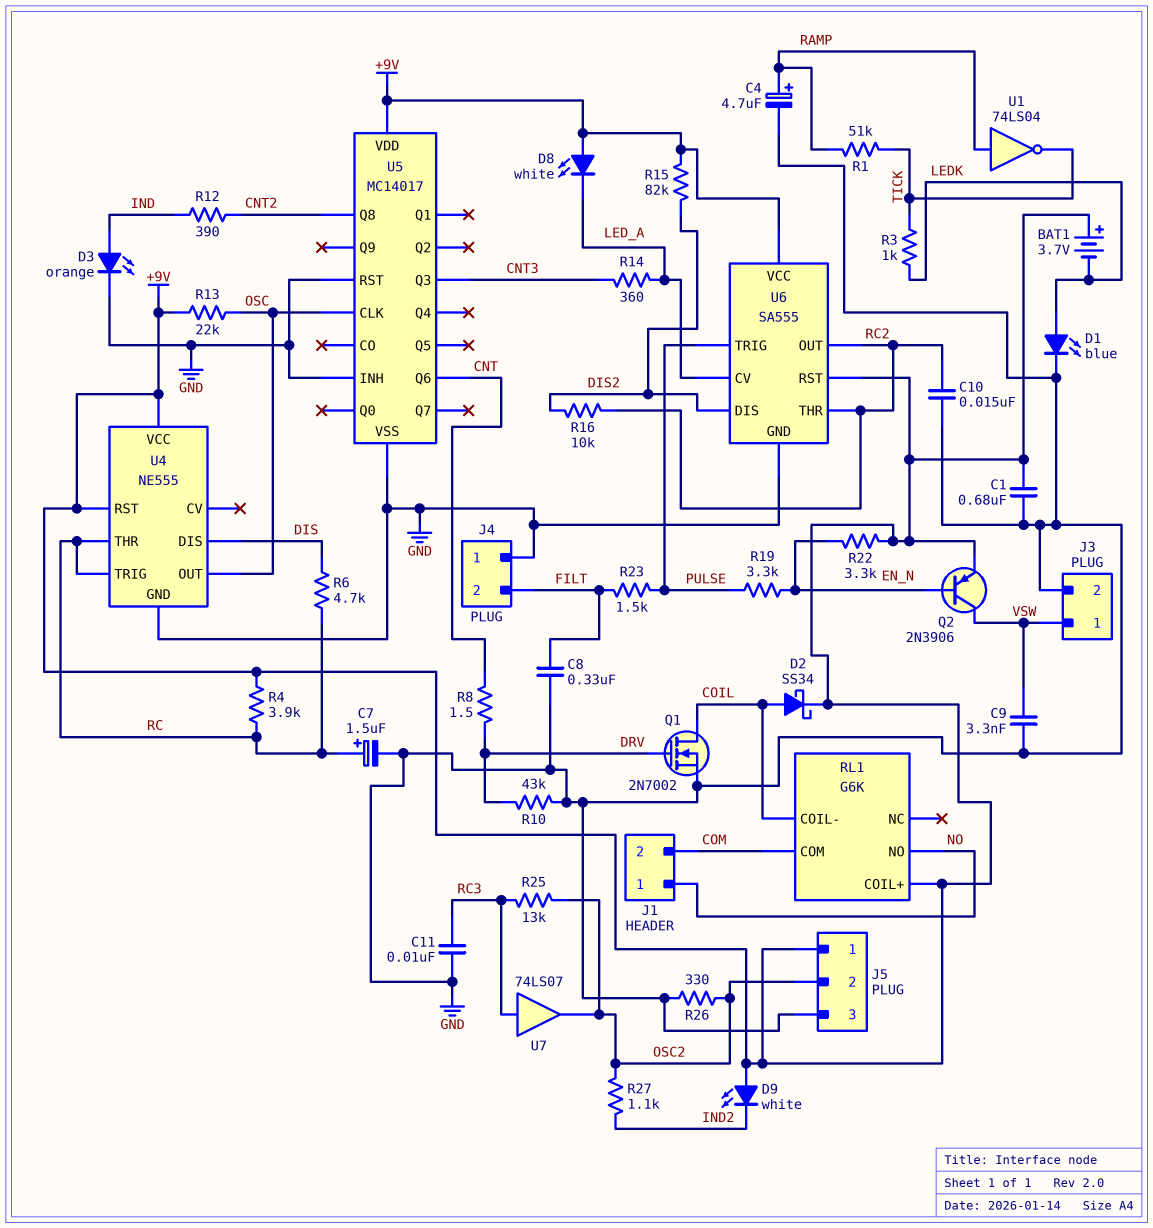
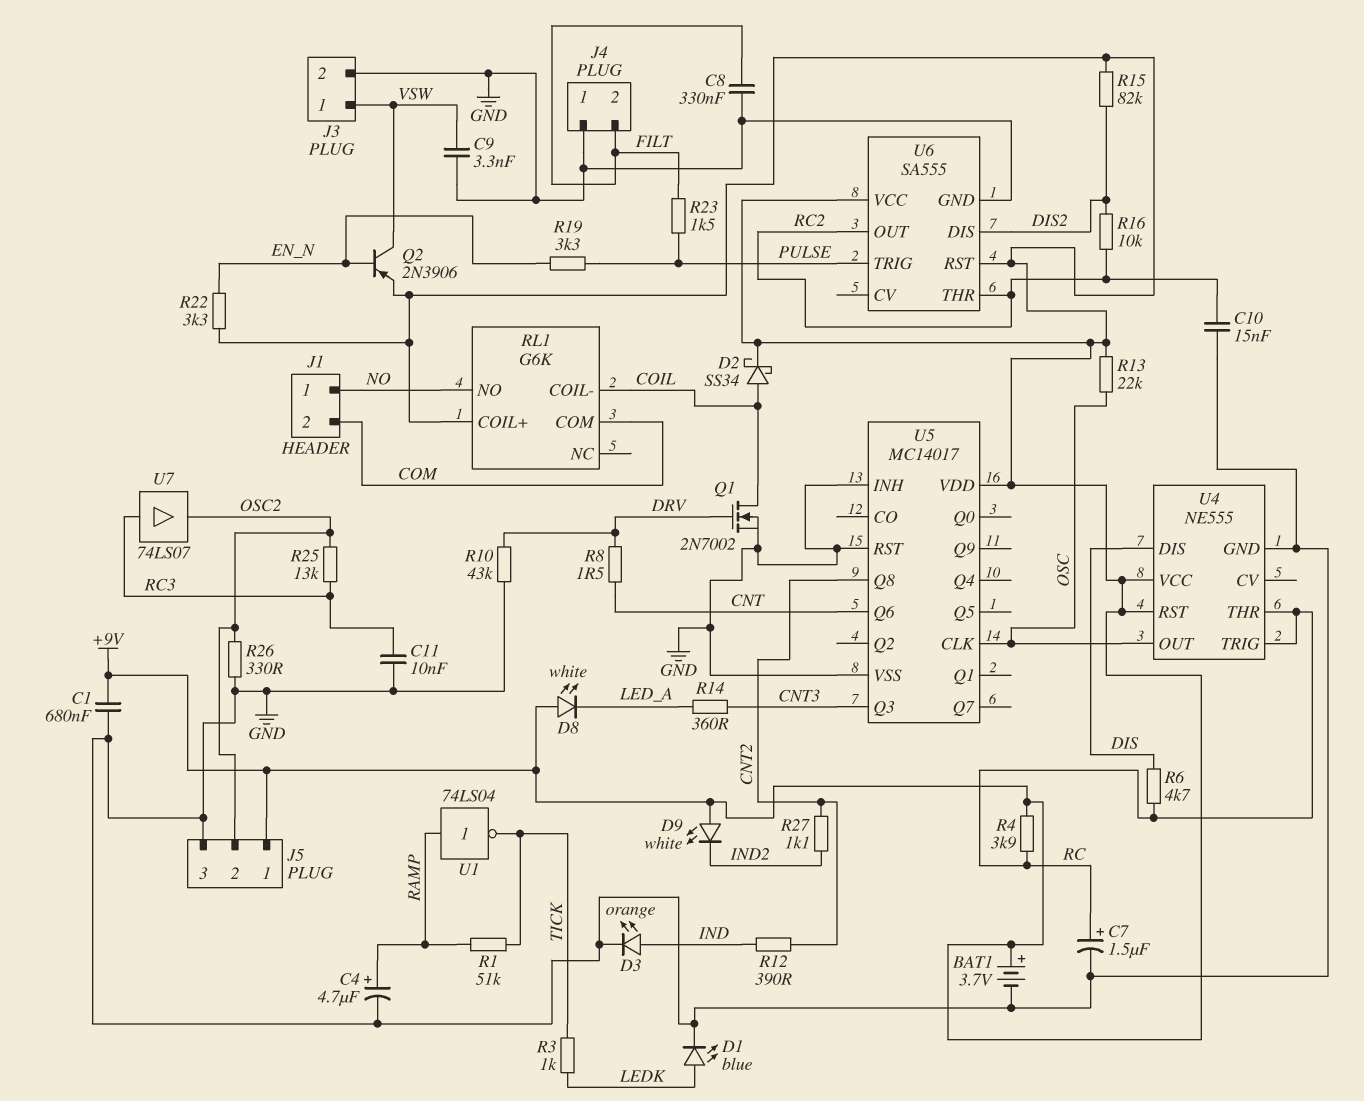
BAT1: 3.7V (plus +9V, minus LEDK) -> 3.7V (plus +9V, minus GND)
R27: 1.1k (IND2, OSC2) -> 1.1k (CNT2, IND2)
U6 pin CV: LED_A -> none

